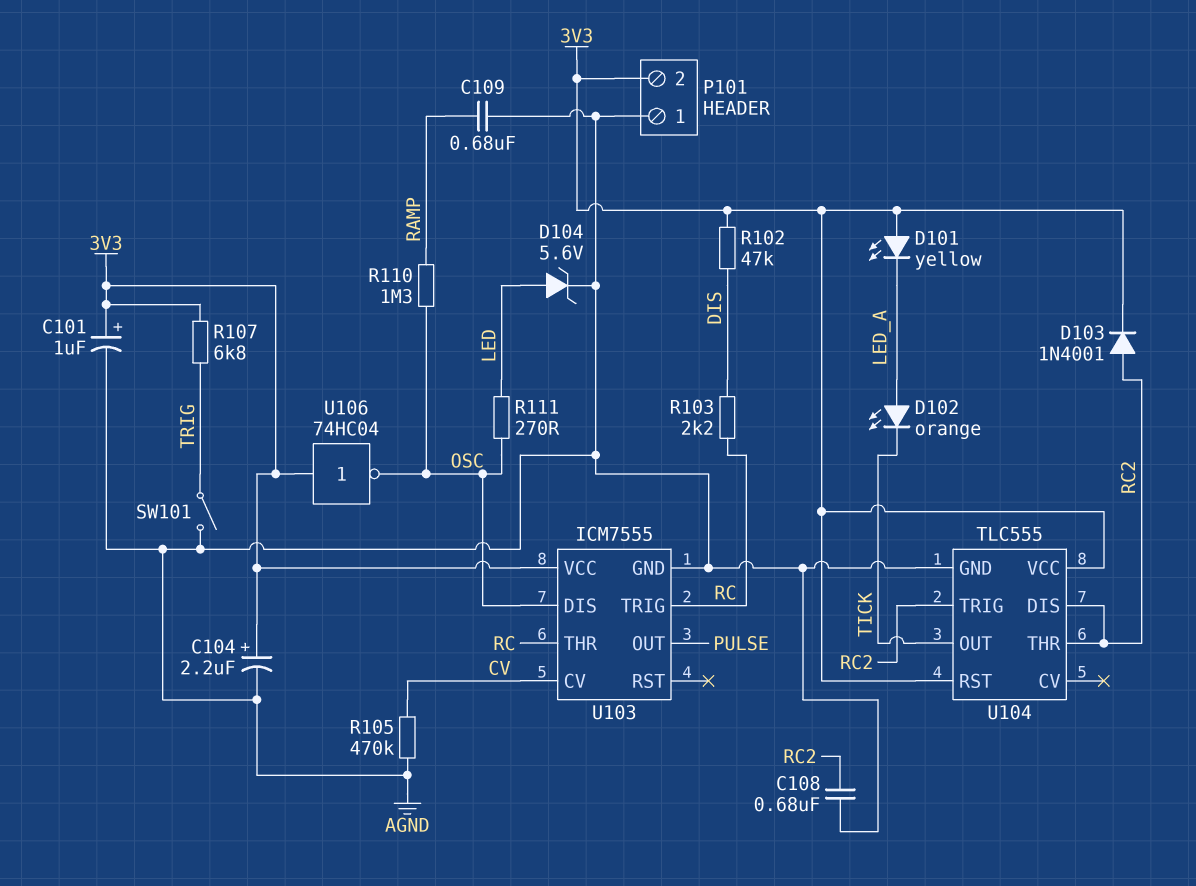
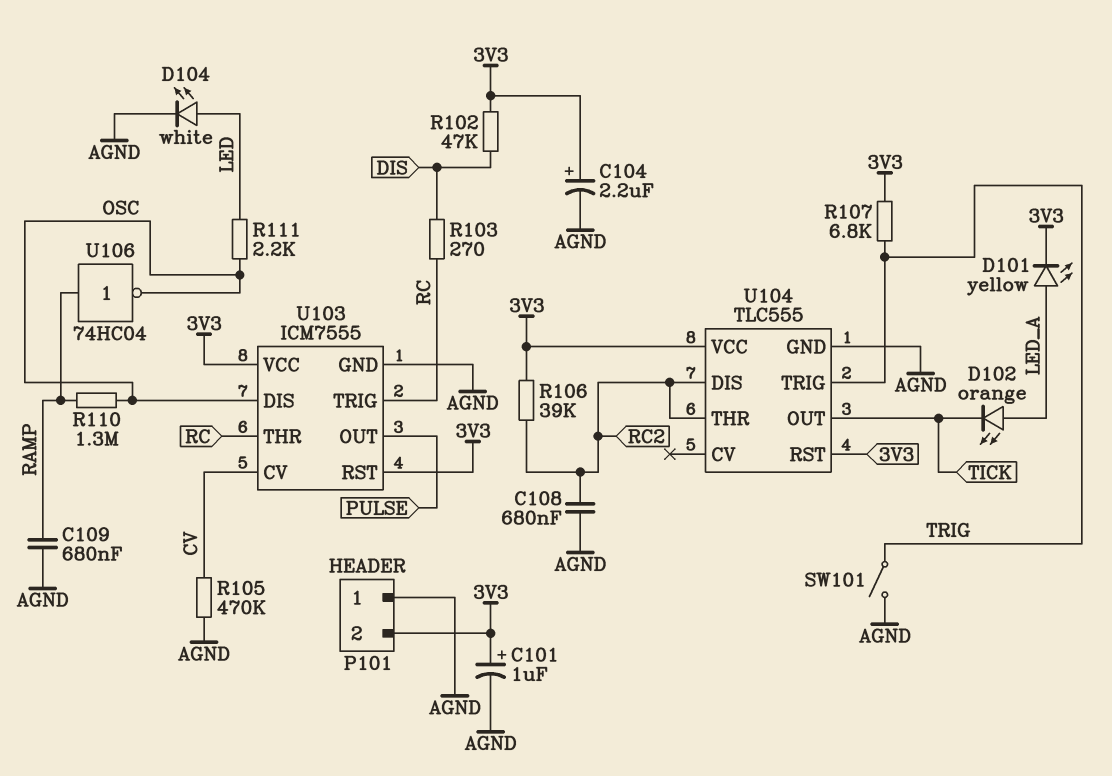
D101: LED yellow (A 3V3, K LED_A) -> LED yellow (A LED_A, K 3V3)
D103: diode 1N4001 (A RC2, K 3V3) -> none
D104: zener 5.6V (A LED, K AGND) -> LED white (A LED, K AGND)
R103: 2.2k (DIS, RC) -> 270 (DIS, RC)
R106: none -> 39k (3V3, RC2)
R111: 270 (LED, OSC) -> 2.2k (LED, OSC)
U103 pin RST: none -> 3V3
U104 pin TRIG: RC2 -> TRIG
U106: NOT 74HC04 (in 3V3, out OSC) -> NOT 74HC04 (in RAMP, out OSC)

